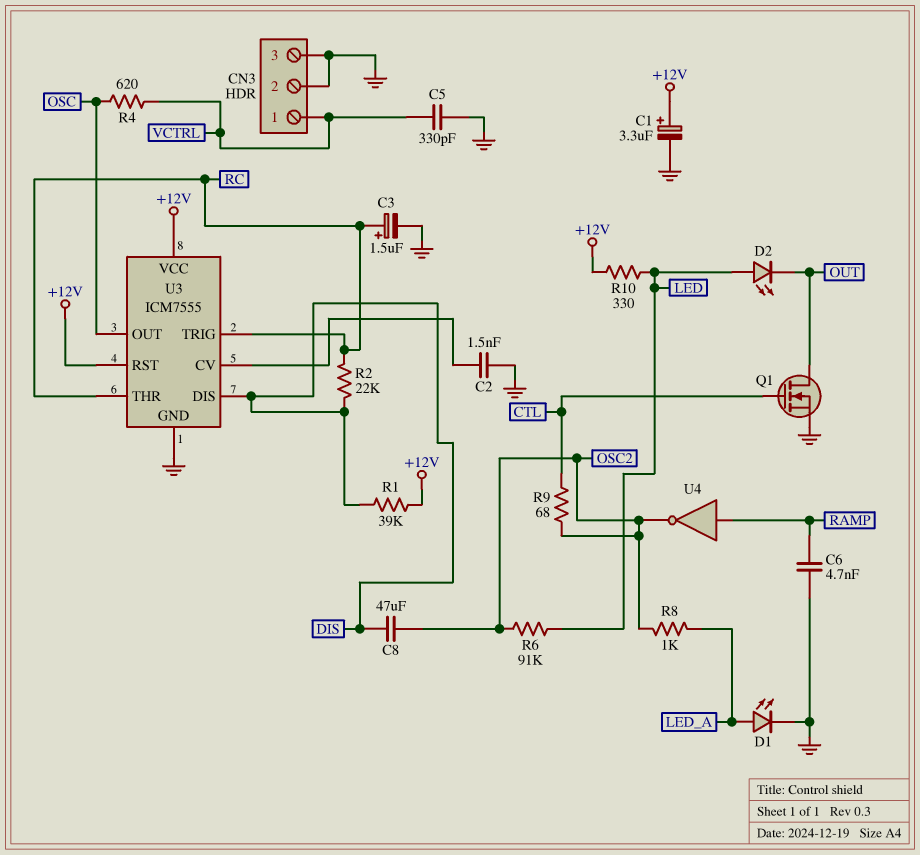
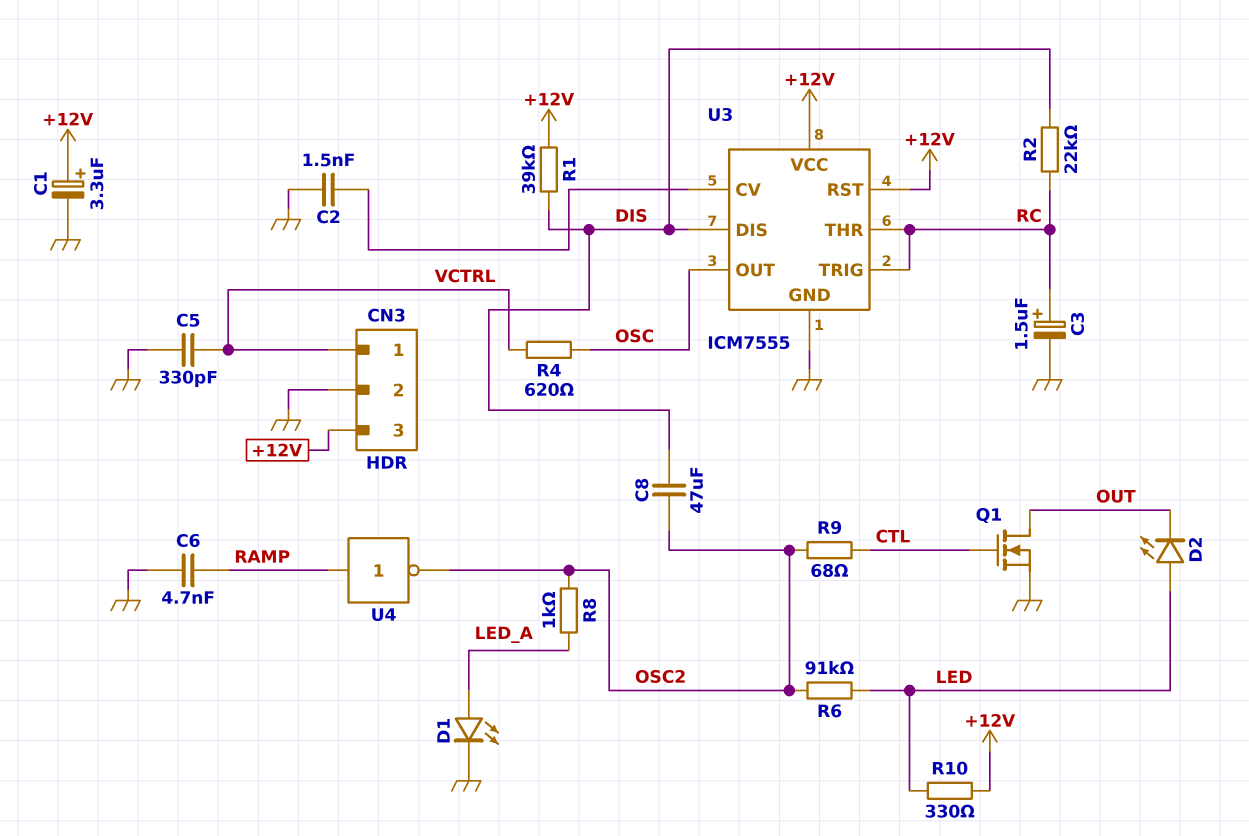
CN3 pin 3: GND -> +12V

